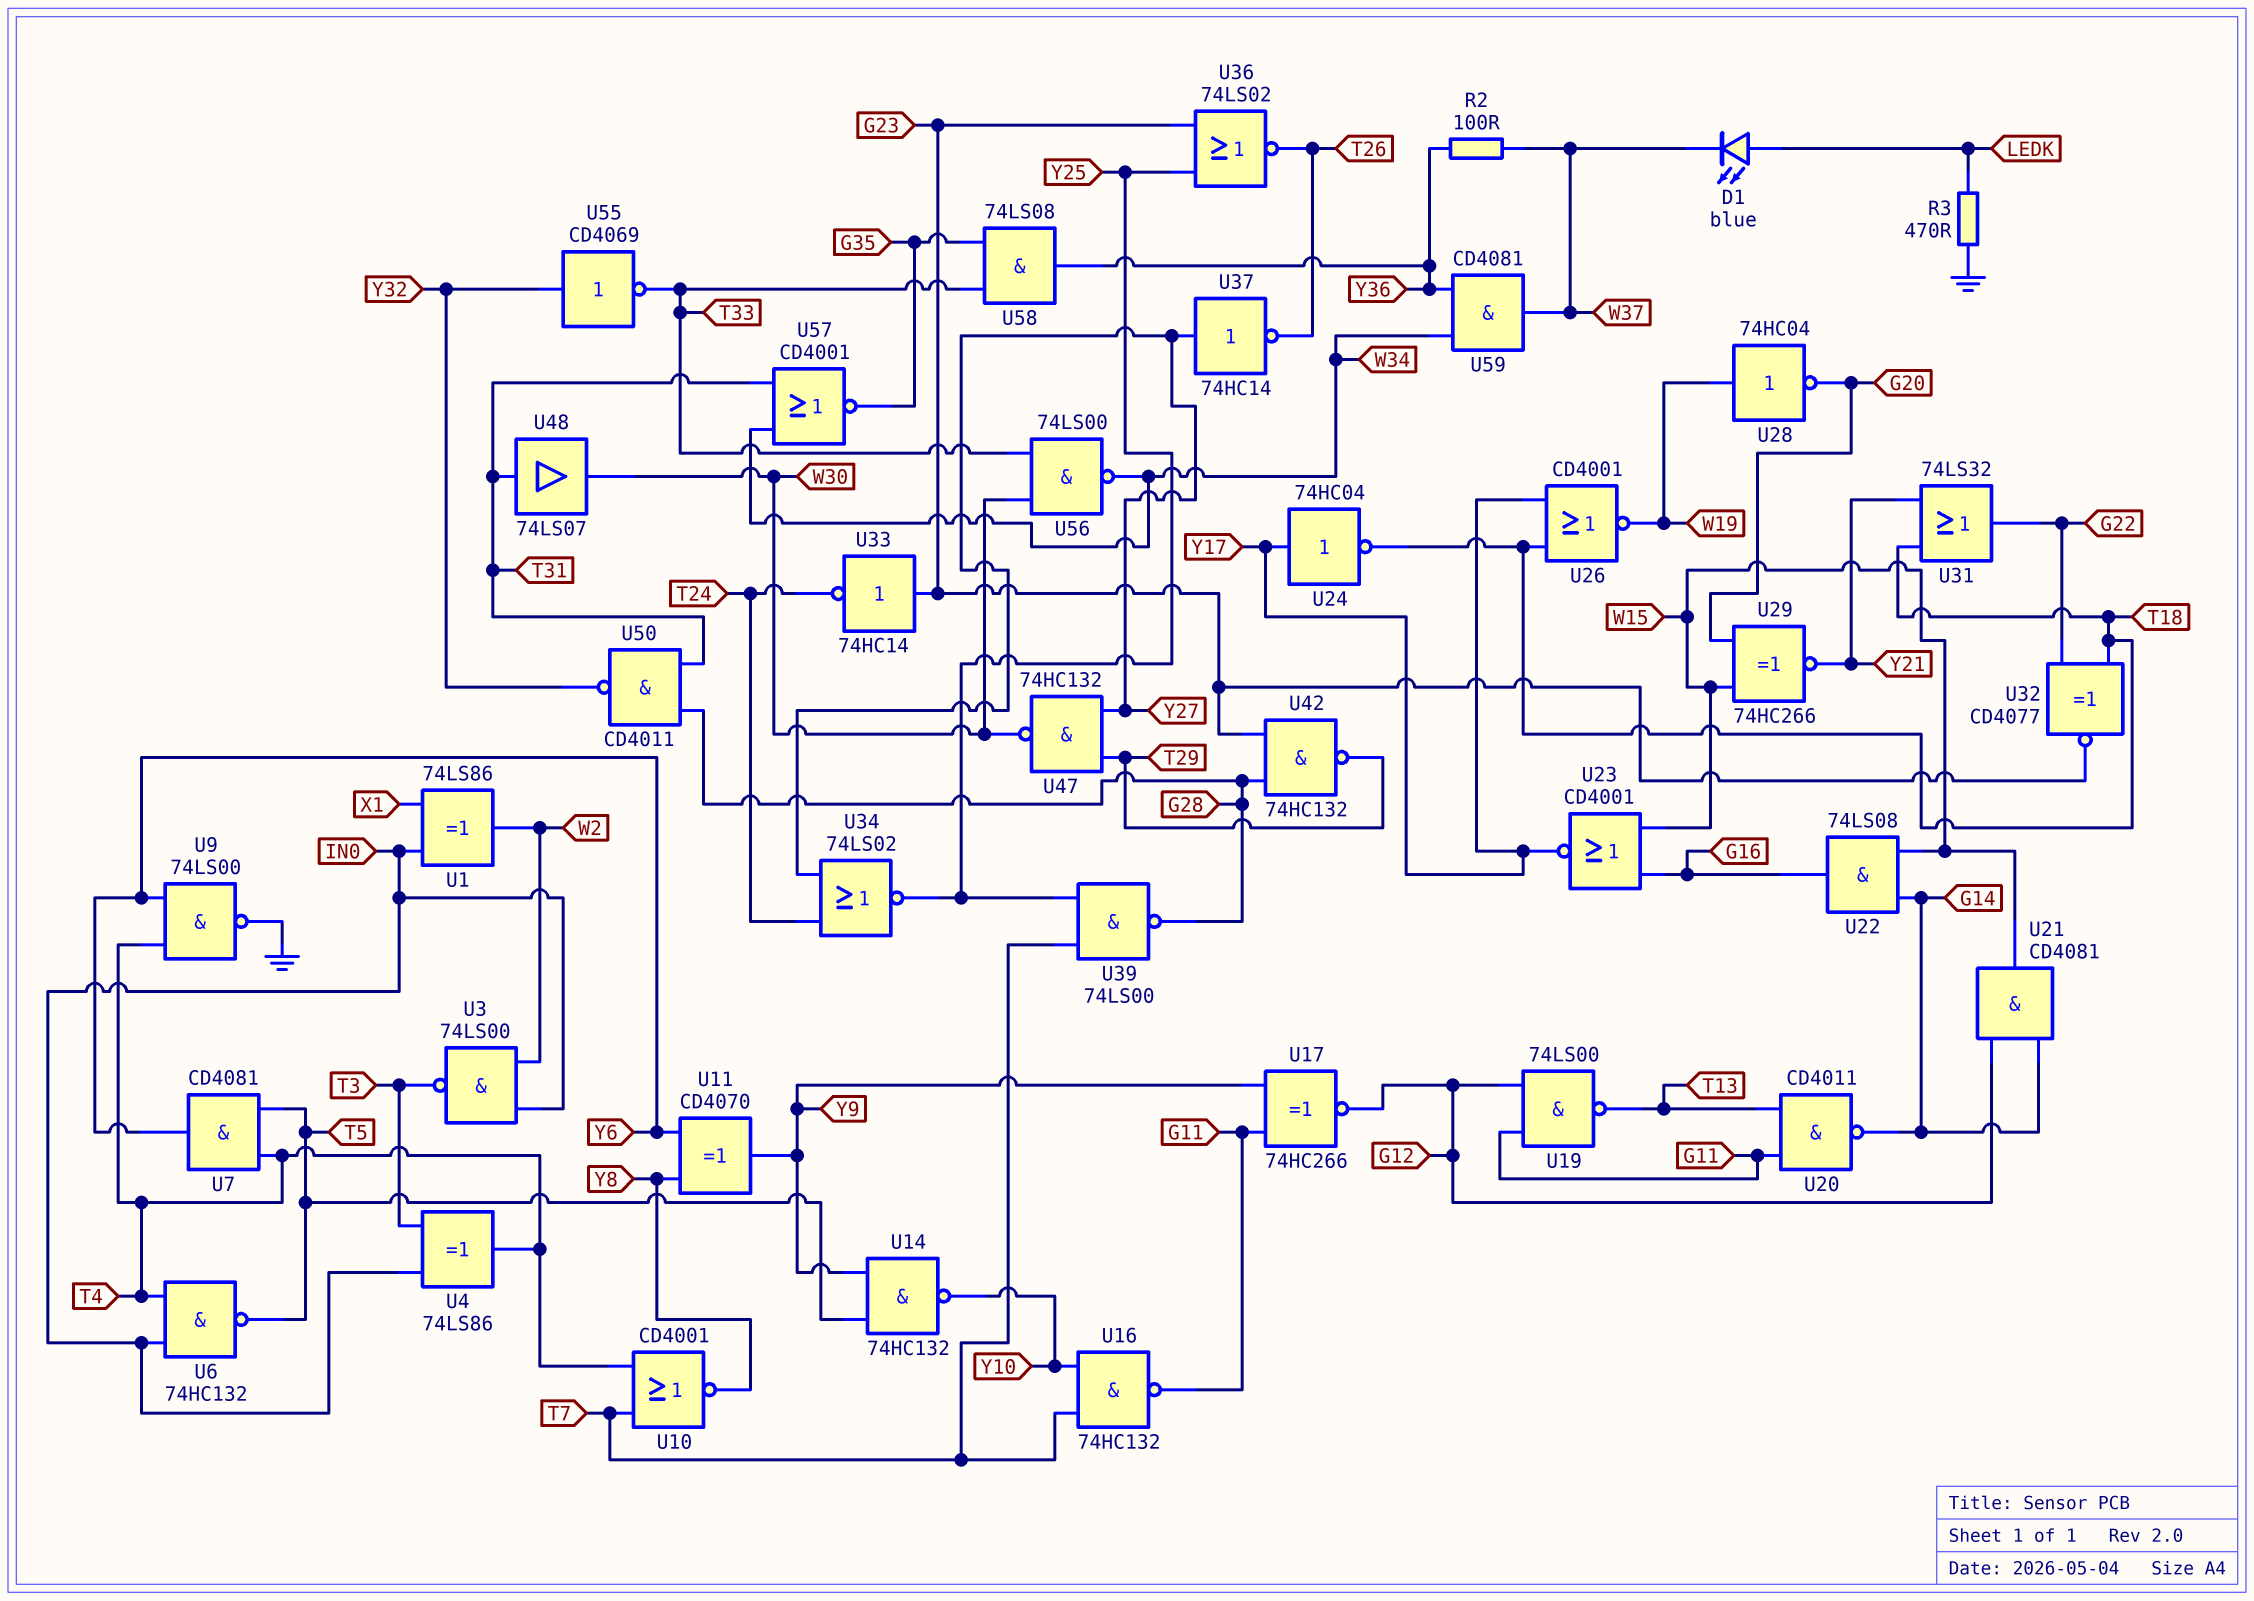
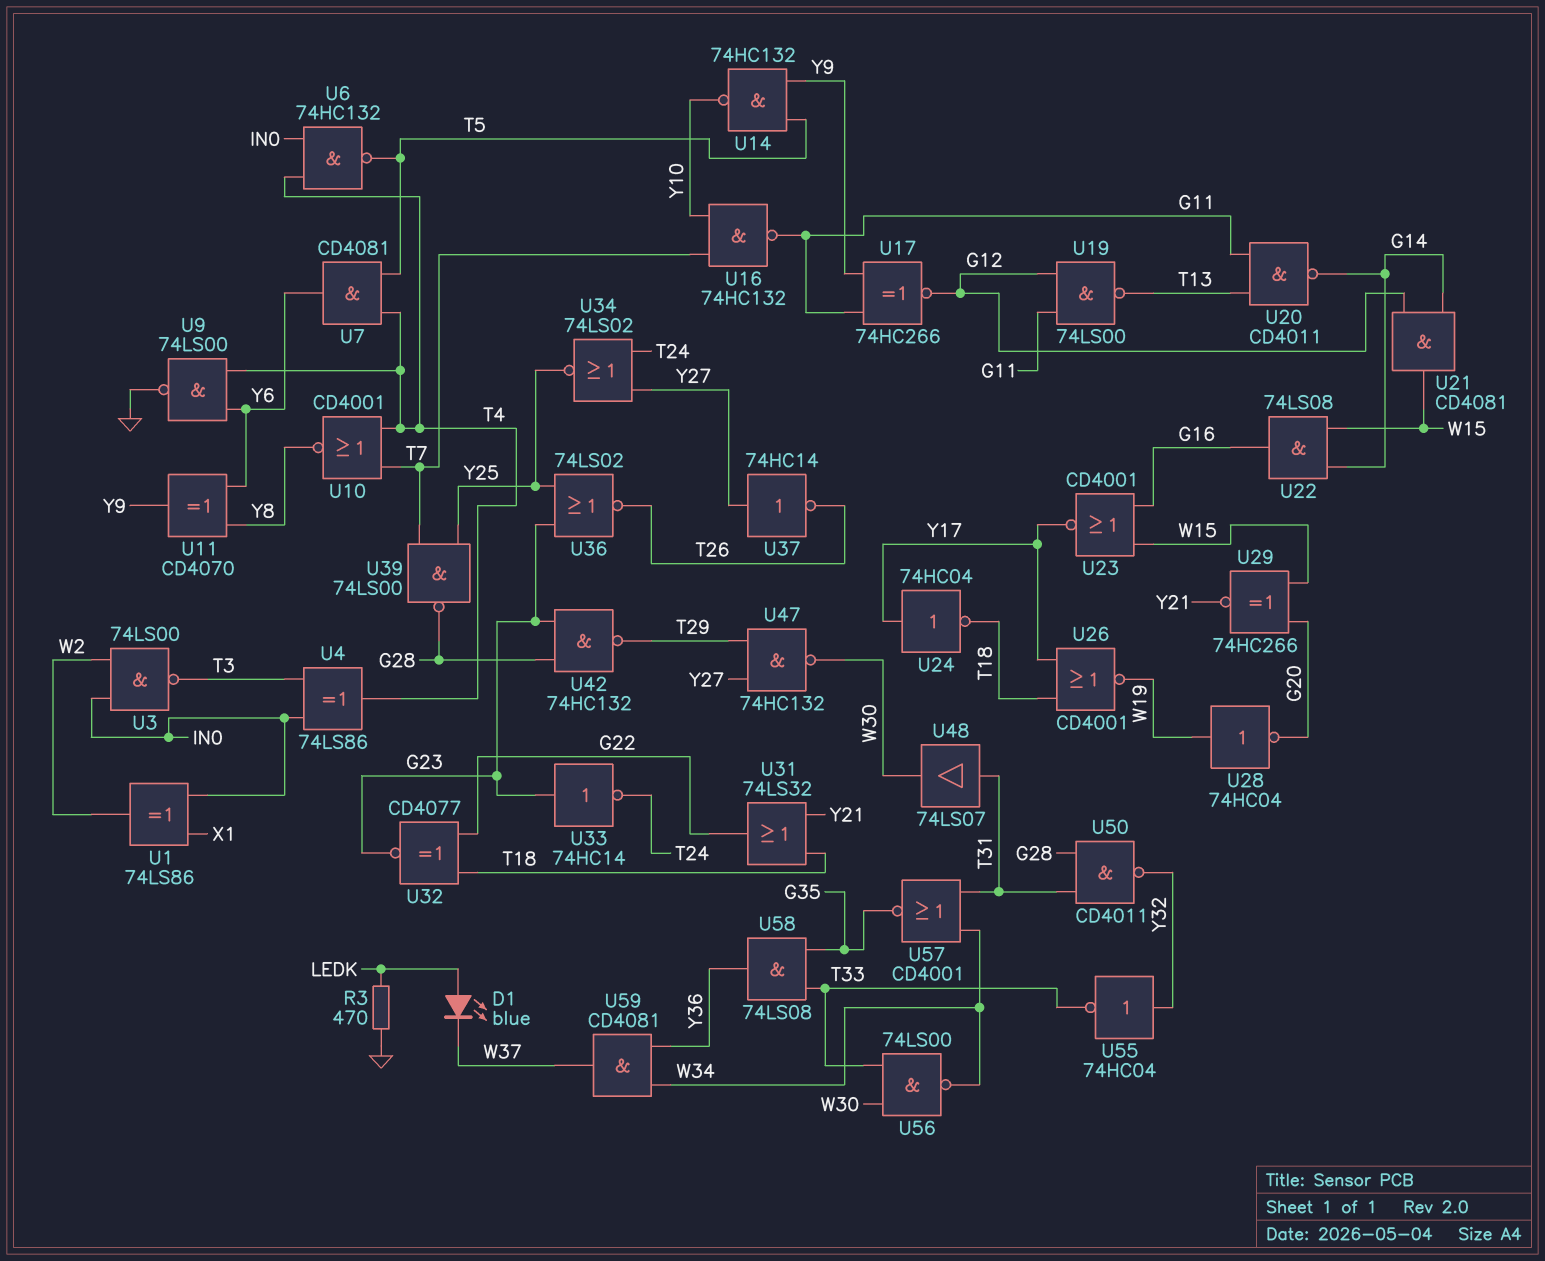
R2: 100 (W37, Y36) -> none
U55: NOT CD4069 (in Y32, out T33) -> NOT 74HC04 (in Y32, out T33)

